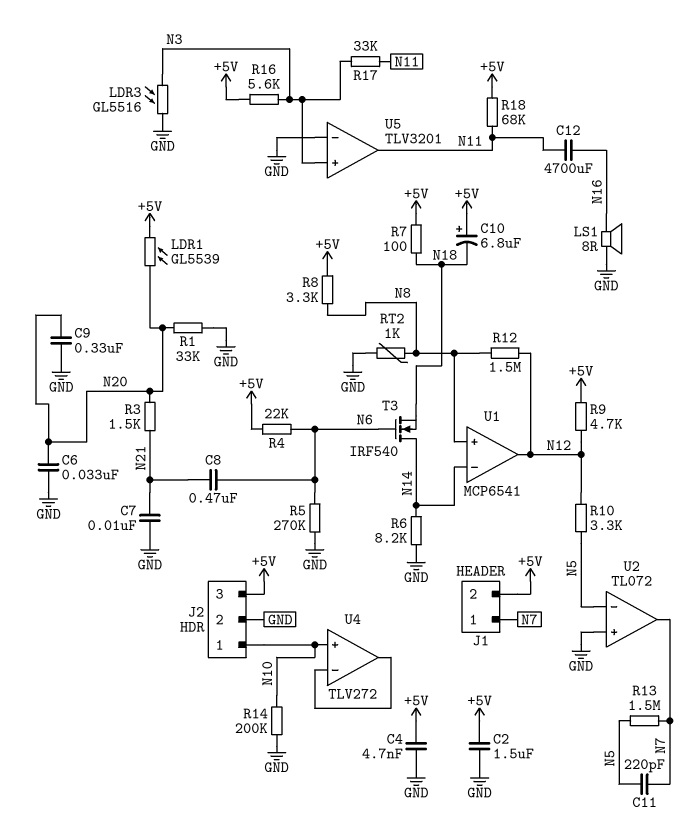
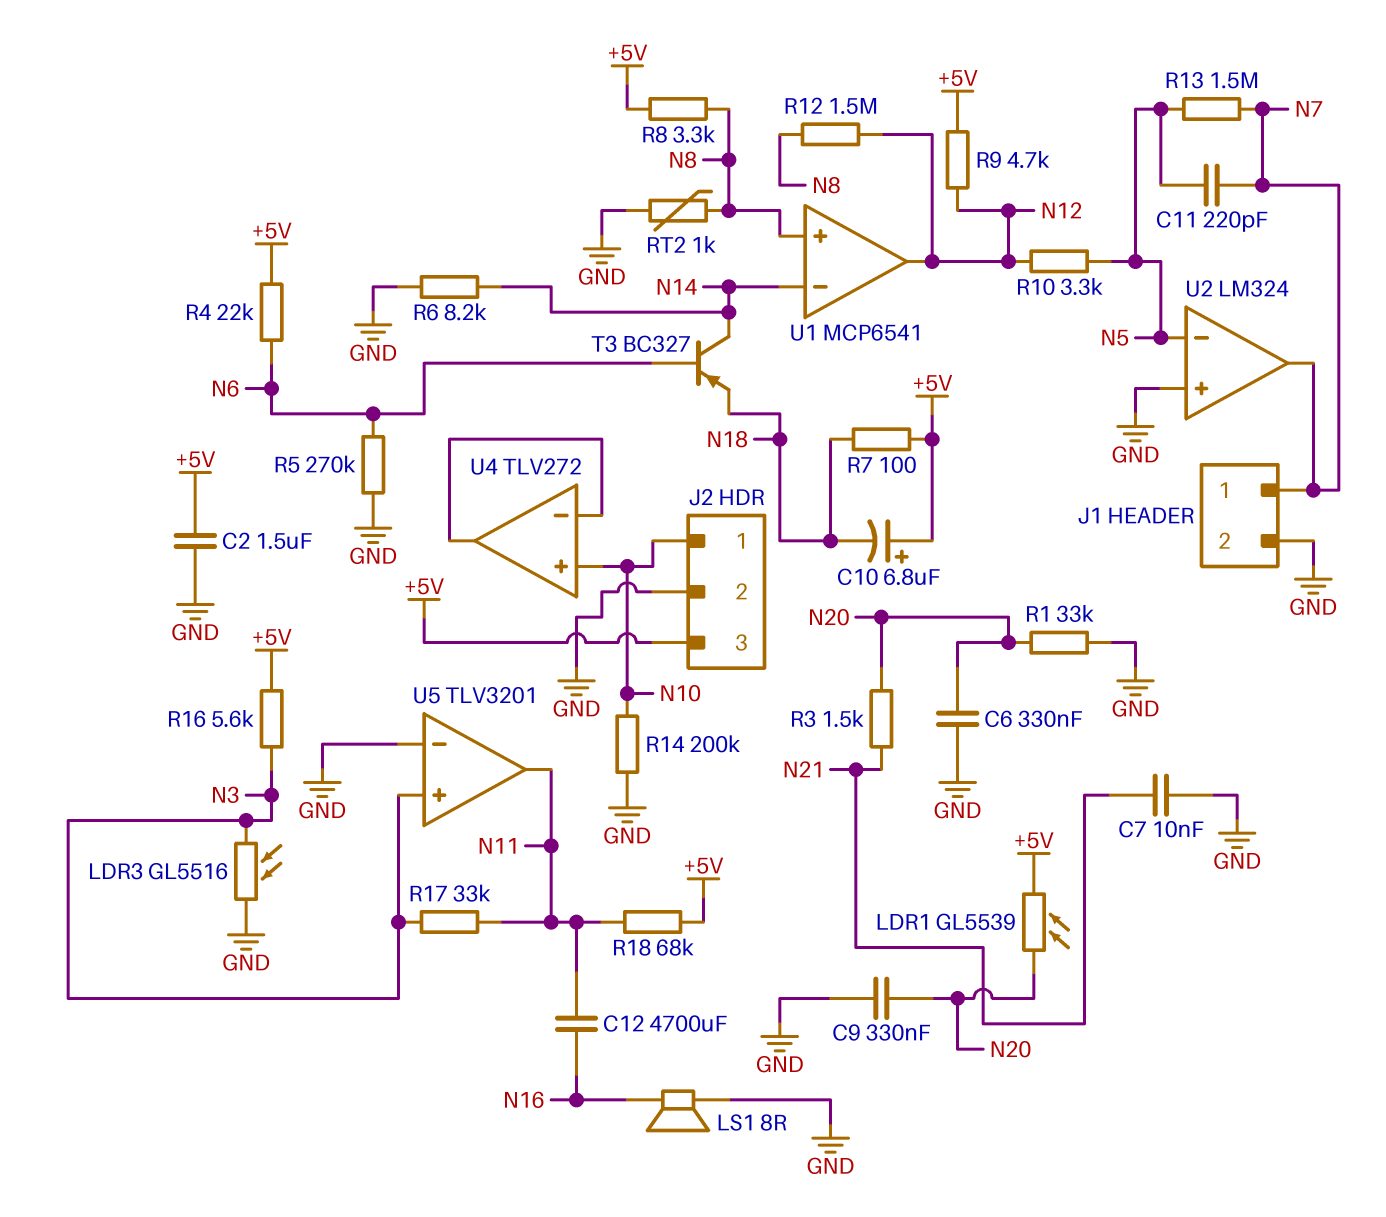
C4: 4.7nF (+5V, GND) -> none
C6: 33nF (GND, N20) -> 330nF (GND, N20)
C8: 470nF (N6, N21) -> none
J1 pin 2: +5V -> GND
T3: NMOS IRF540 (G N6, D N14, S N18) -> PNP BC327 (B N6, C N14, E N18)
U2: TL072 -> LM324

